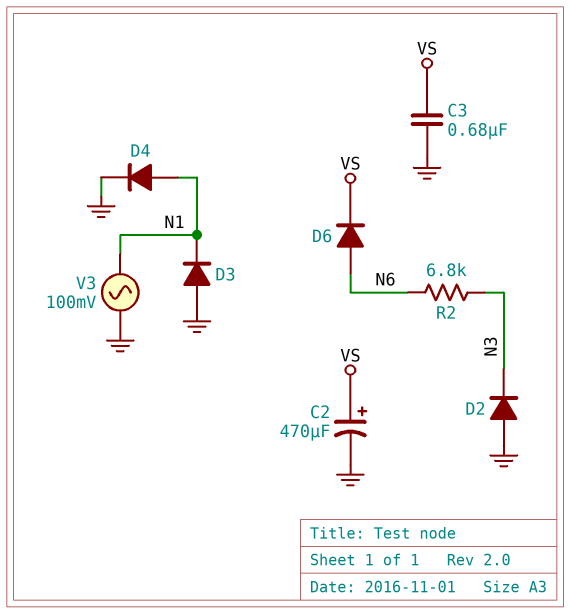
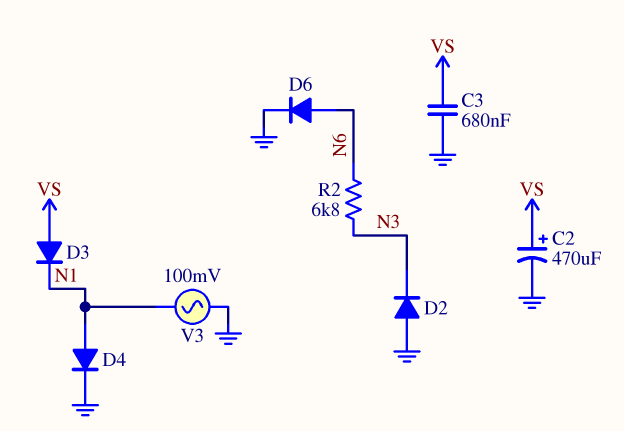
D3: diode (A GND, K N1) -> diode (A VS, K N1)
D6: diode (A N6, K VS) -> diode (A N6, K GND)

